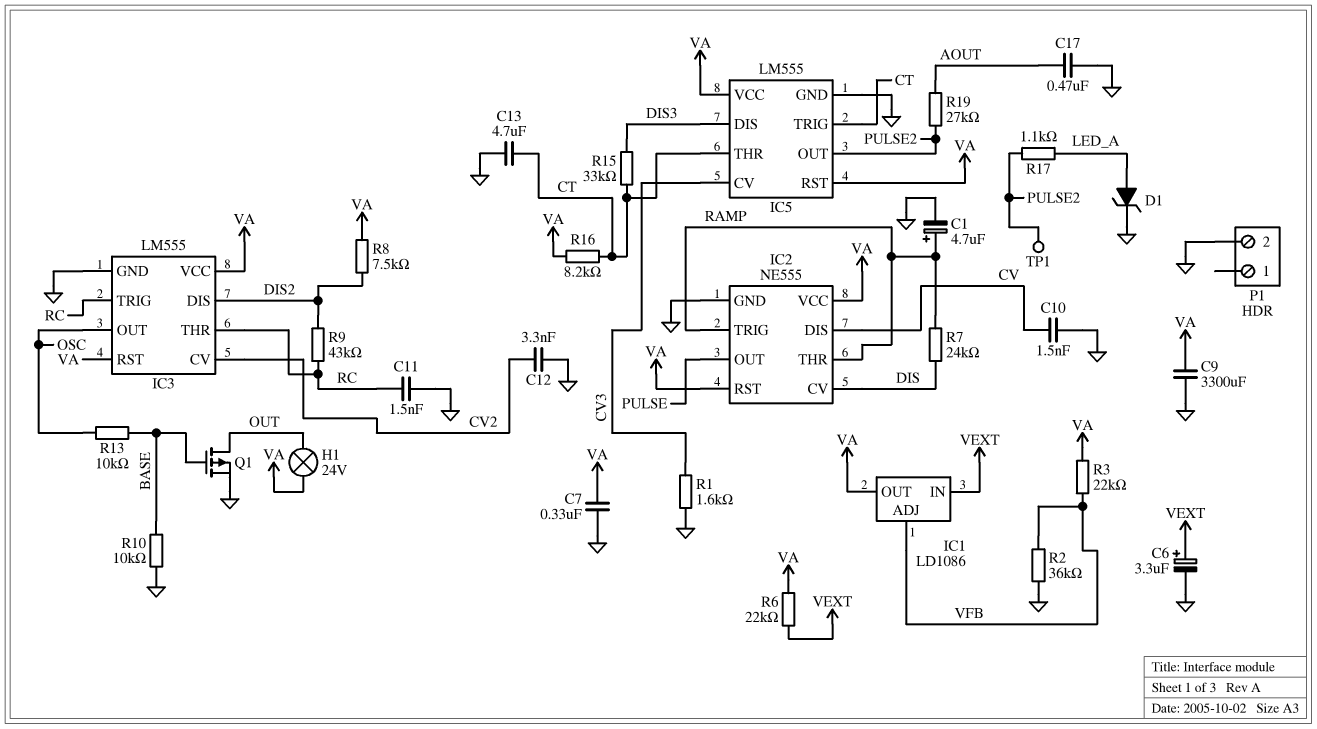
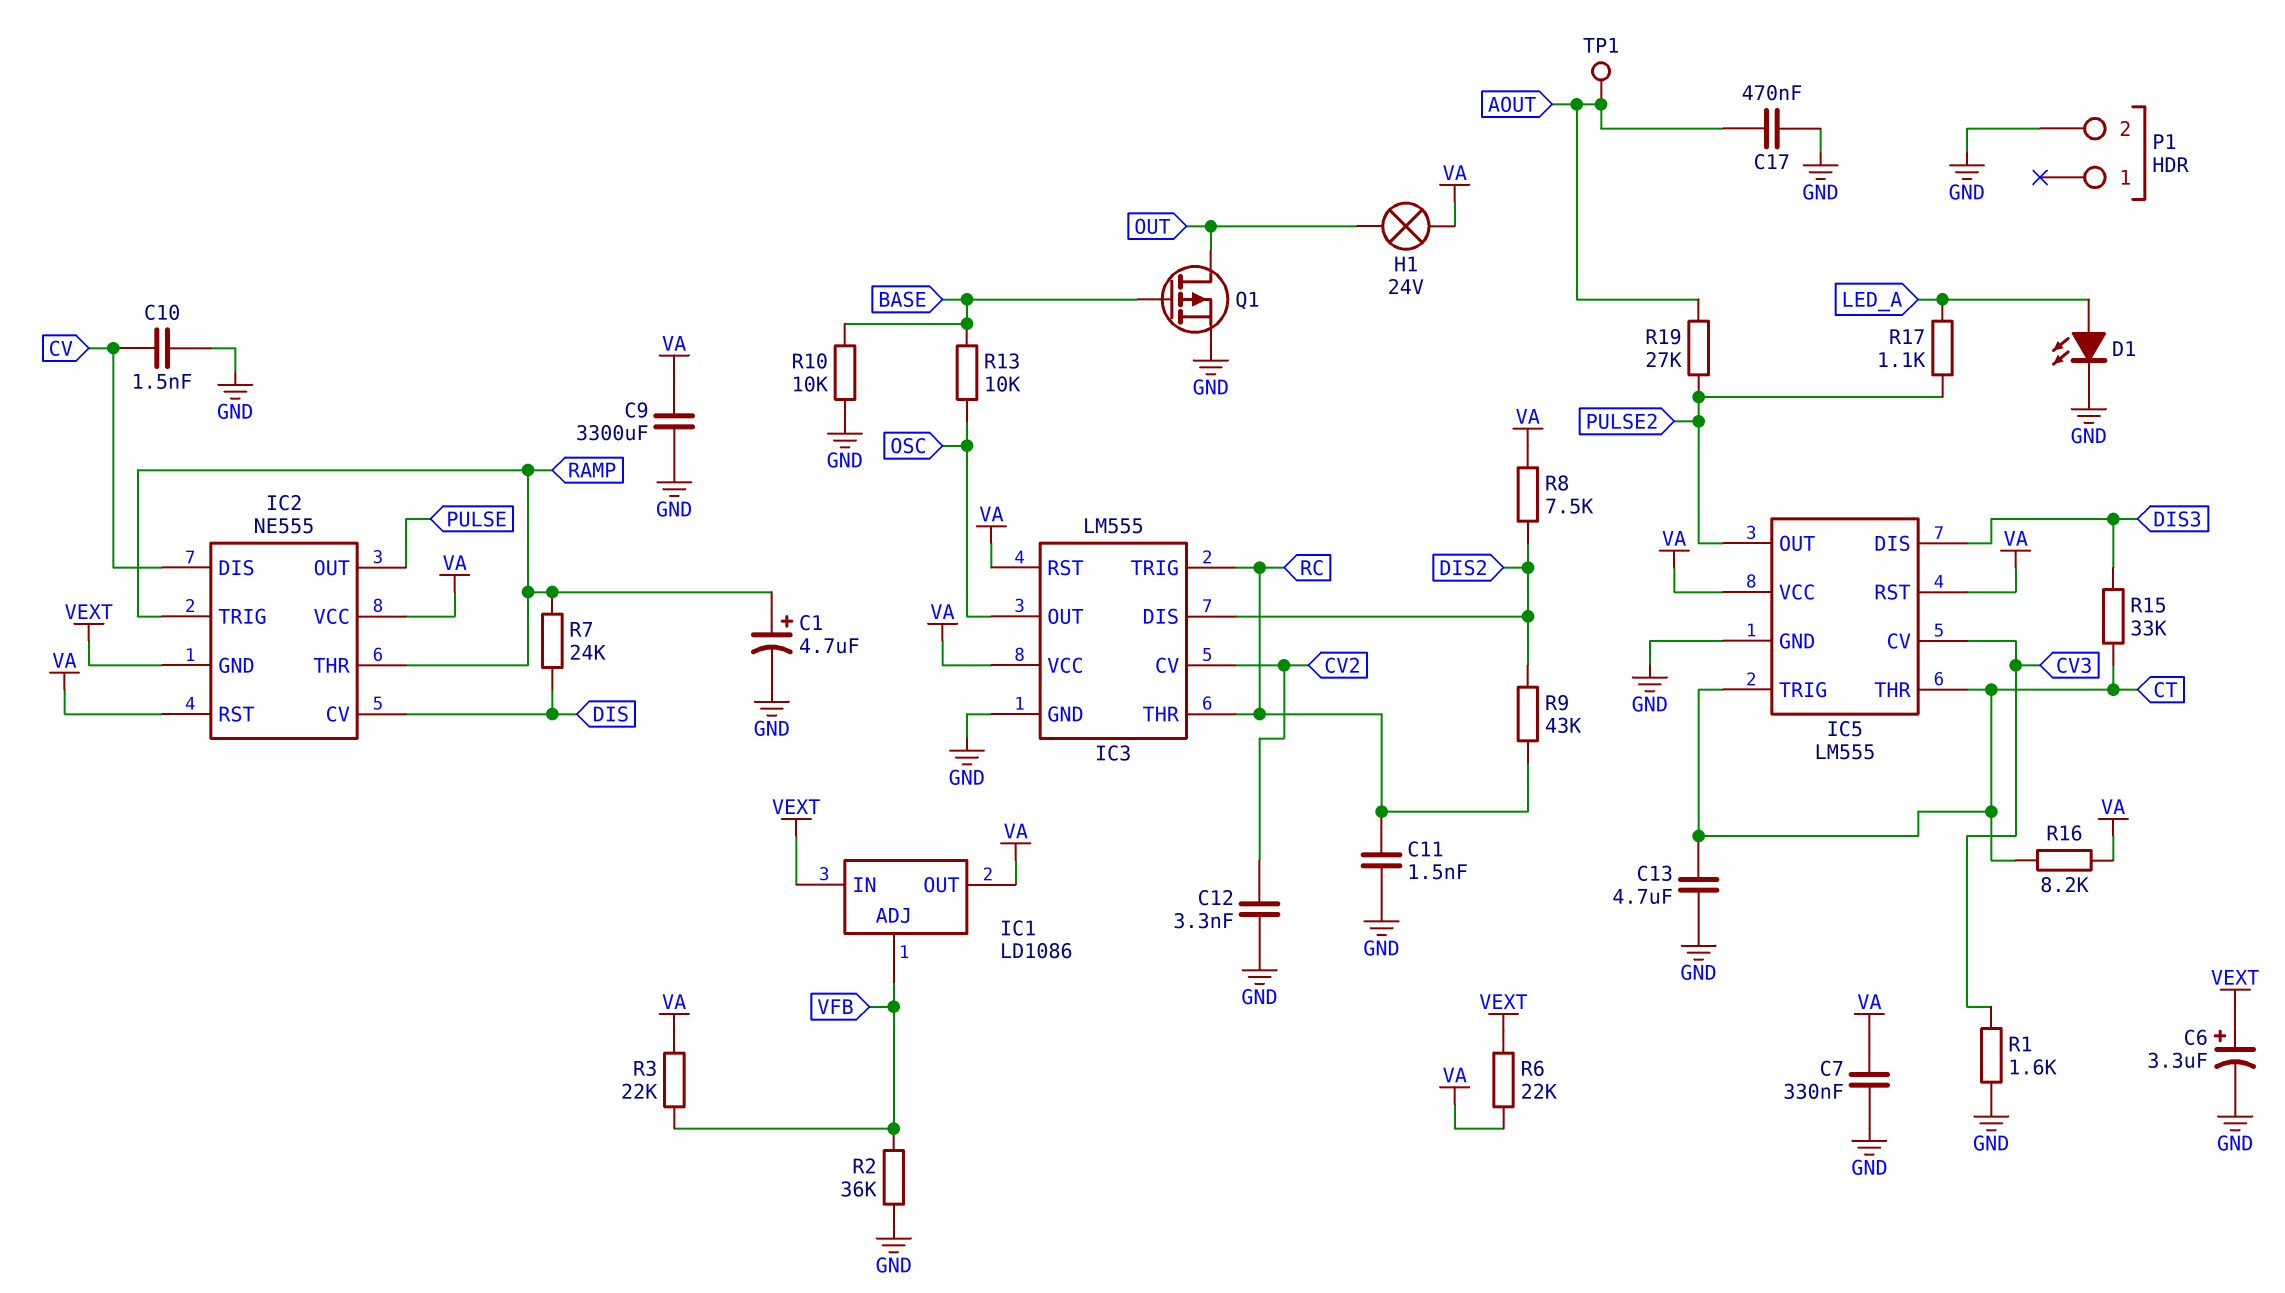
D1: zener (A LED_A, K GND) -> LED (A LED_A, K GND)
IC2 pin GND: GND -> VEXT
TP1: test point (PULSE2) -> test point (AOUT)

